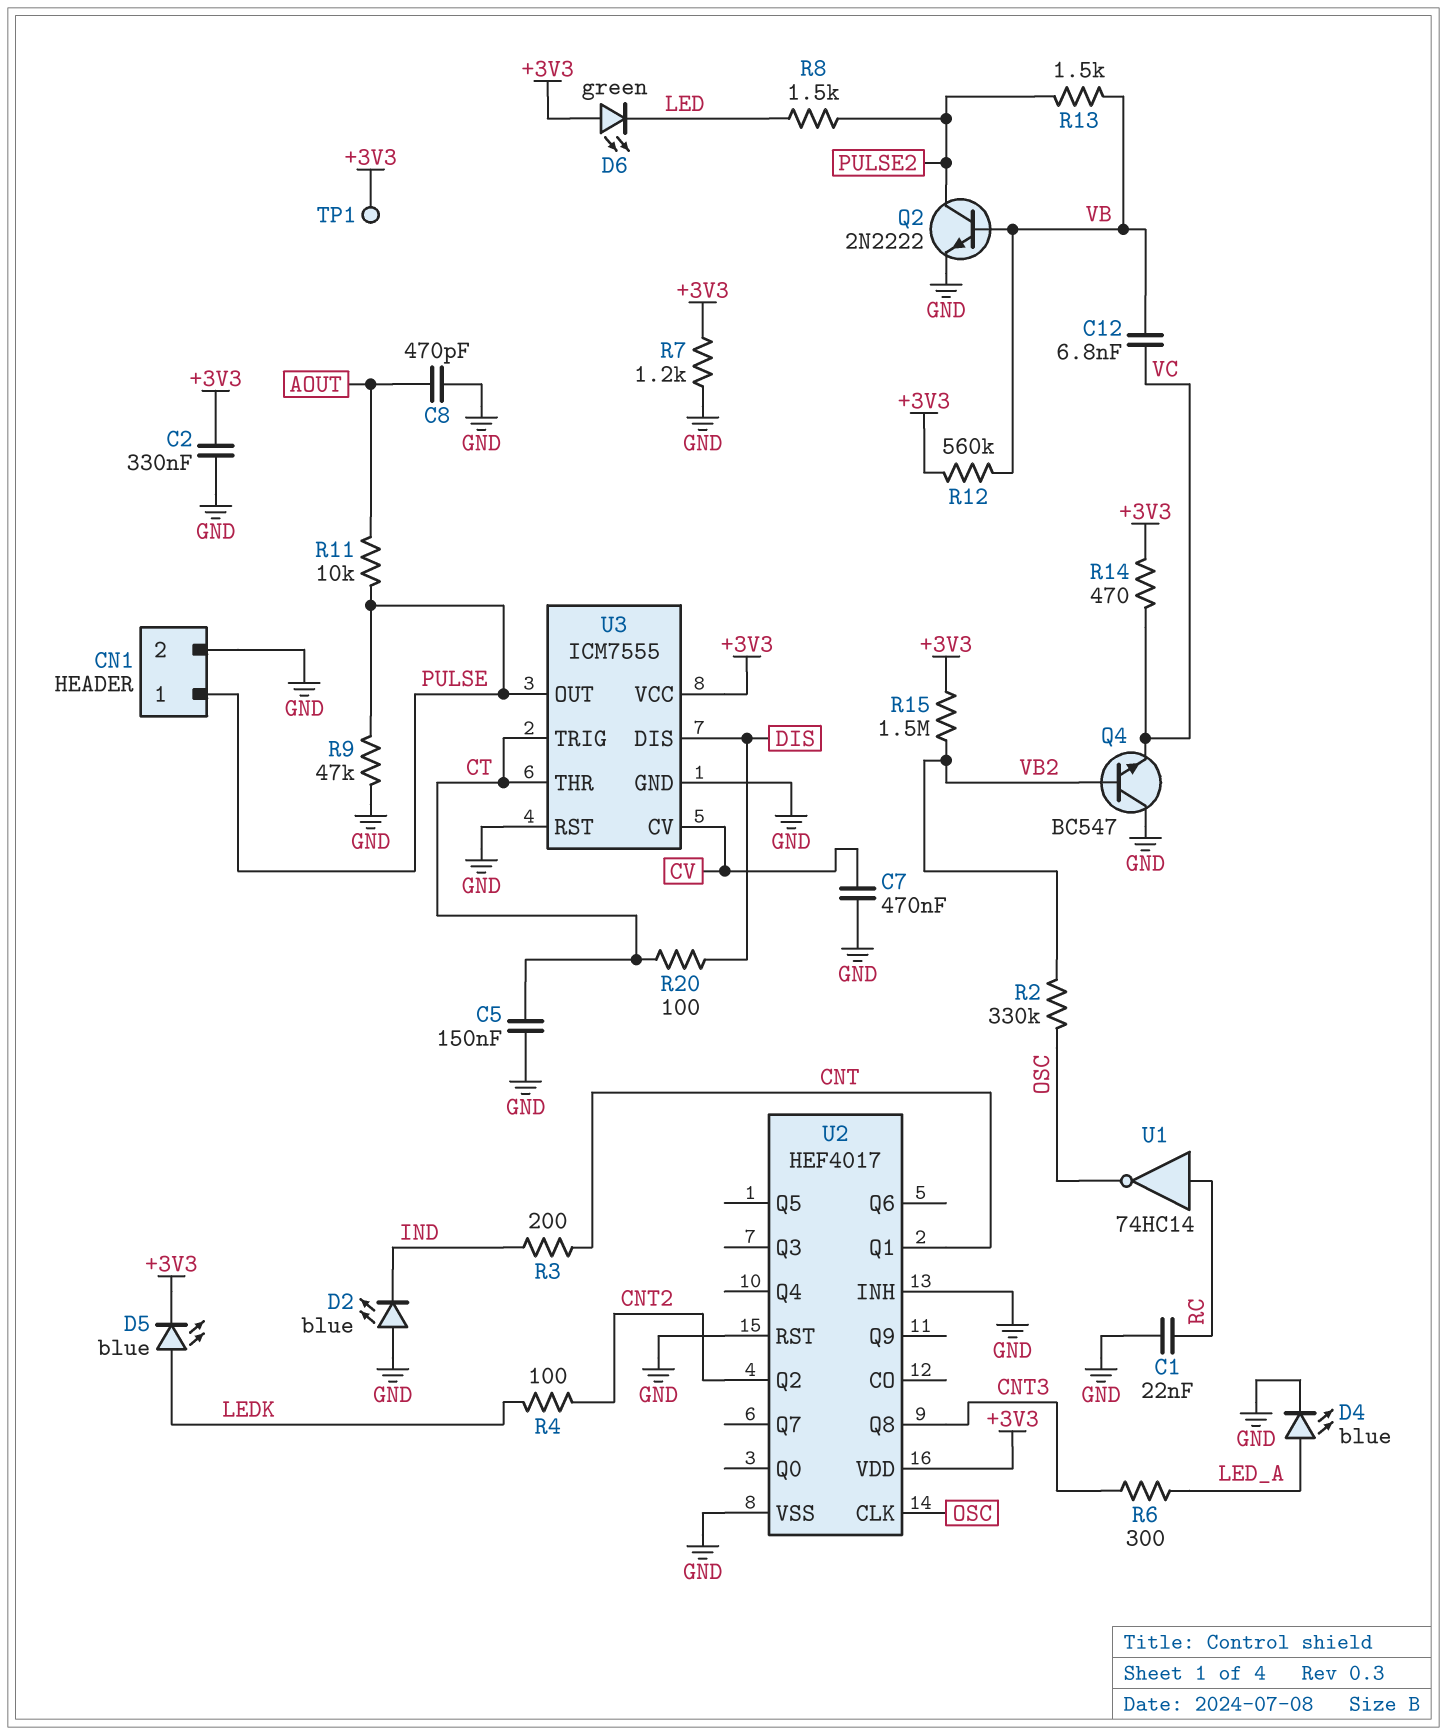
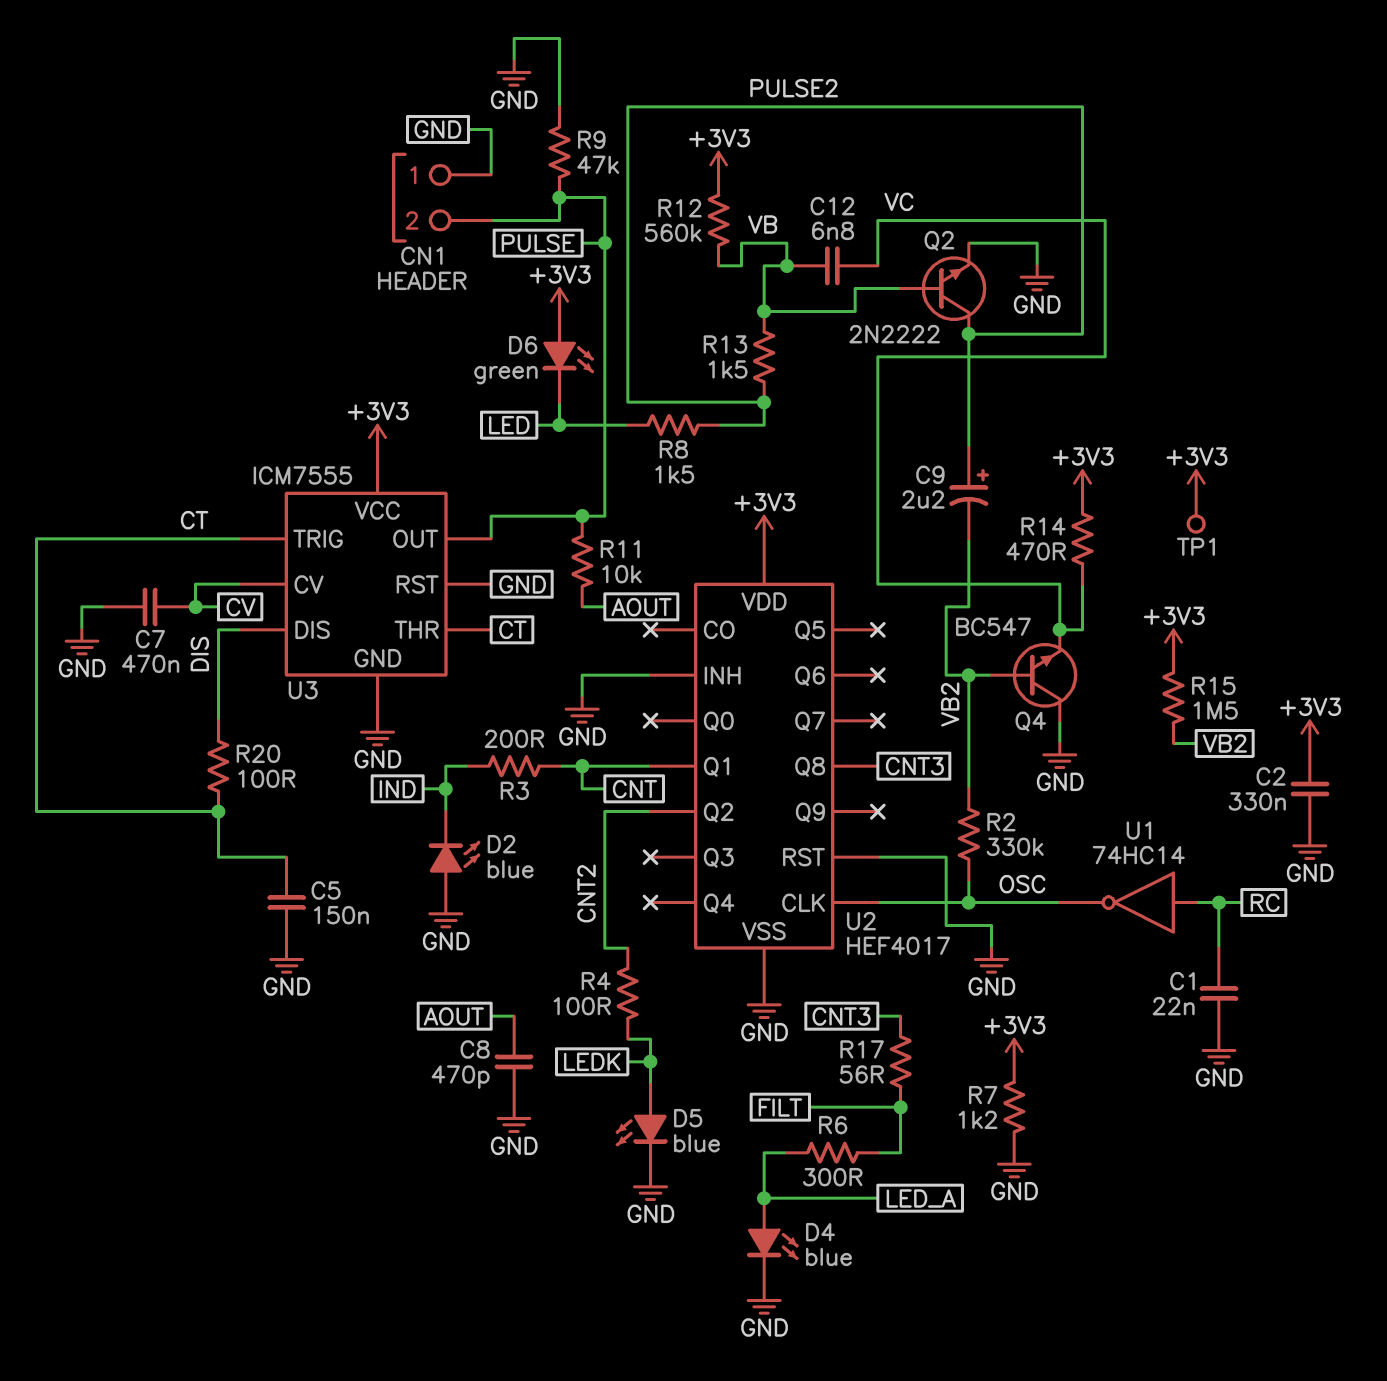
C9: none -> 2.2uF (plus PULSE2, minus VB2)
CN1 pin 1: PULSE -> GND
CN1 pin 2: GND -> PULSE
D5: LED blue (A LEDK, K +3V3) -> LED blue (A LEDK, K GND)
R6: 300 (CNT3, LED_A) -> 300 (FILT, LED_A)
R17: none -> 56 (CNT3, FILT)

